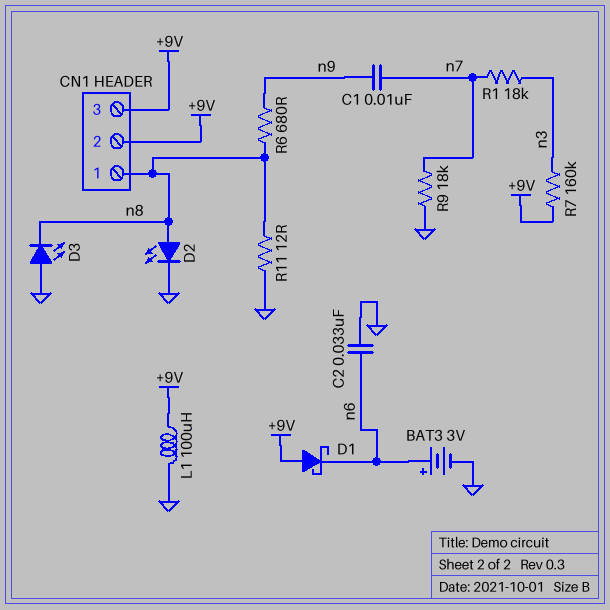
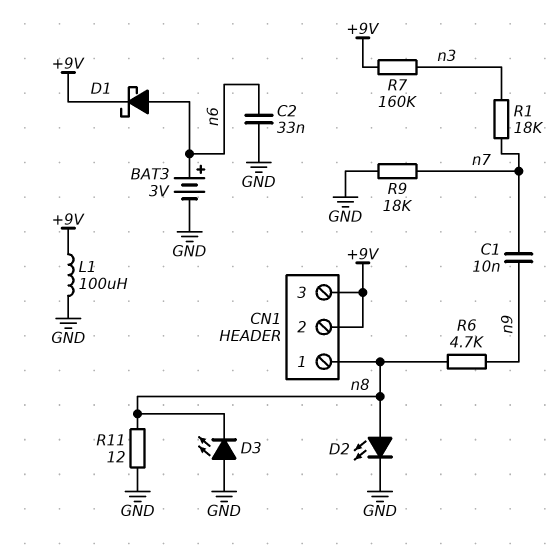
D1: schottky (A +9V, K n6) -> schottky (A n6, K +9V)
R6: 680 (n8, n9) -> 4.7k (n8, n9)

